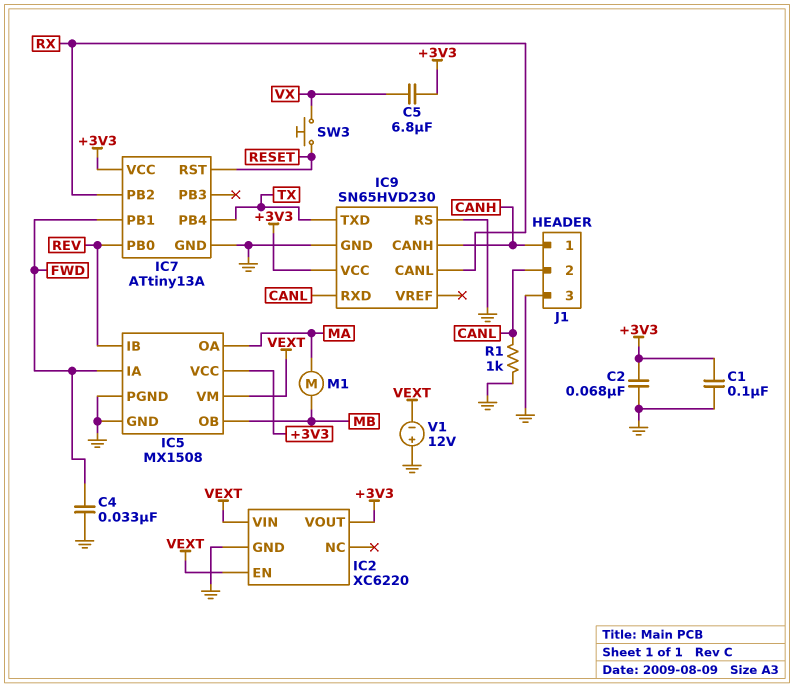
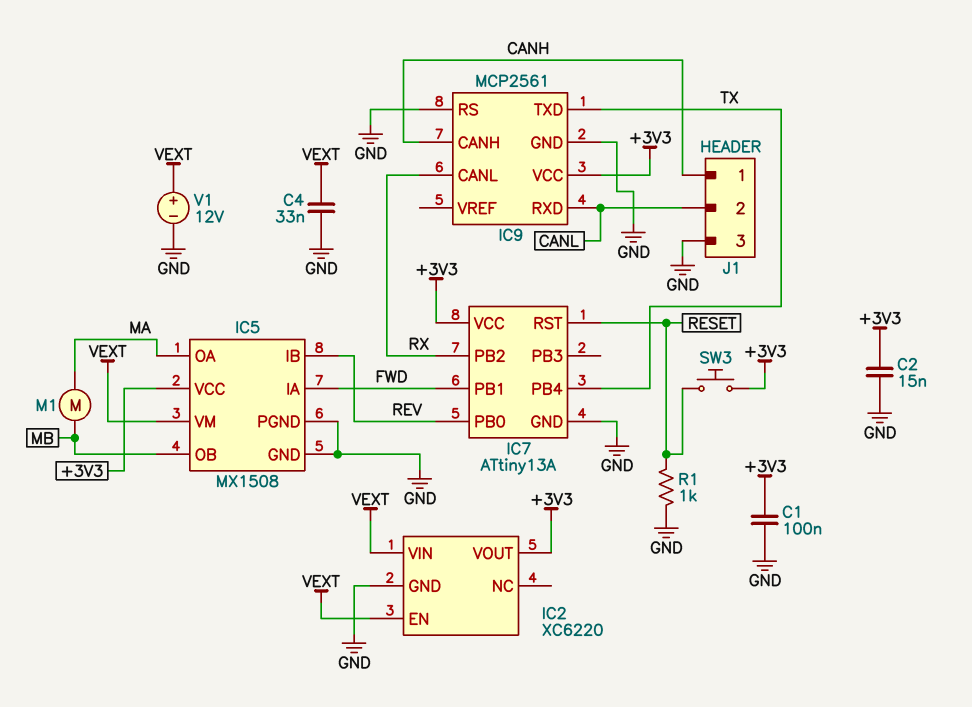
C2: 68nF (+3V3, GND) -> 15nF (+3V3, GND)
C4: 33nF (FWD, GND) -> 33nF (GND, VEXT)
C5: 6.8uF (+3V3, VX) -> none
IC9: SN65HVD230 -> MCP2561
R1: 1k (CANL, GND) -> 1k (GND, RESET)
SW3: button (RESET, VX) -> button (+3V3, RESET)
V1: 12V (plus GND, minus VEXT) -> 12V (plus VEXT, minus GND)

